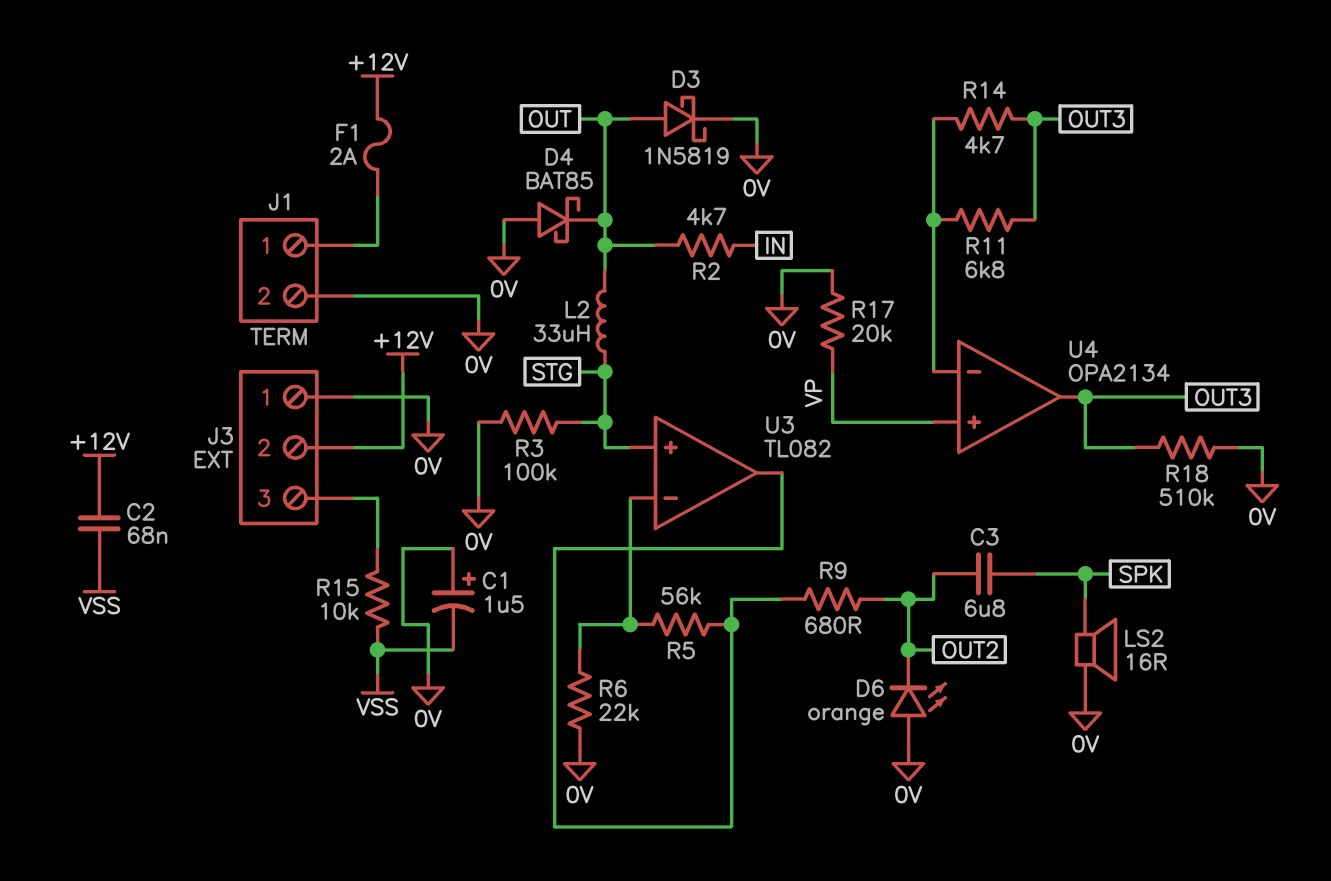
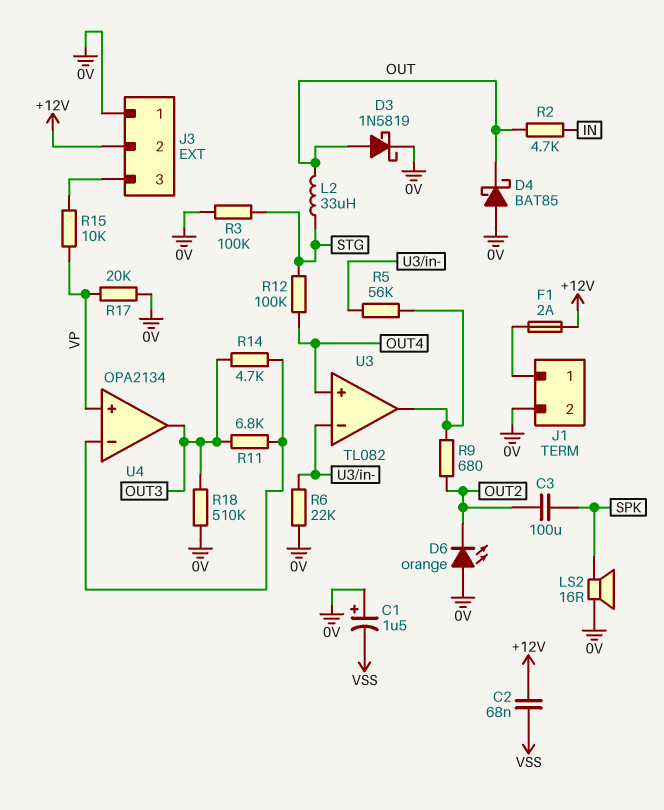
C3: 6.8uF (OUT2, SPK) -> 100uF (OUT2, SPK)
R12: none -> 100k (OUT4, STG)
R15: 10k (J3/3, VSS) -> 10k (J3/3, VP)
U3 pin in+: STG -> OUT4

